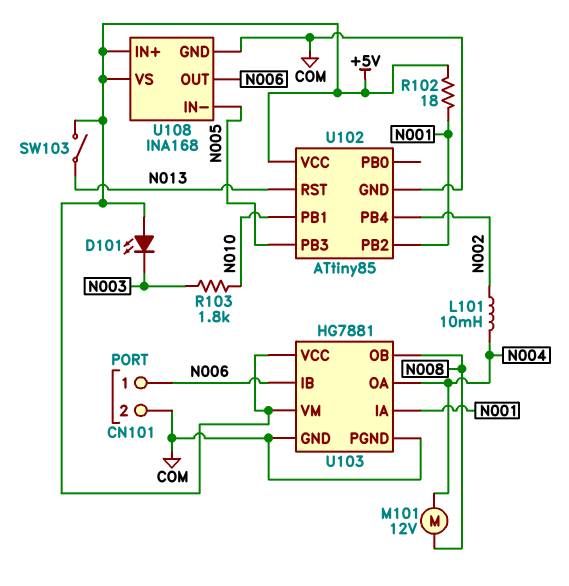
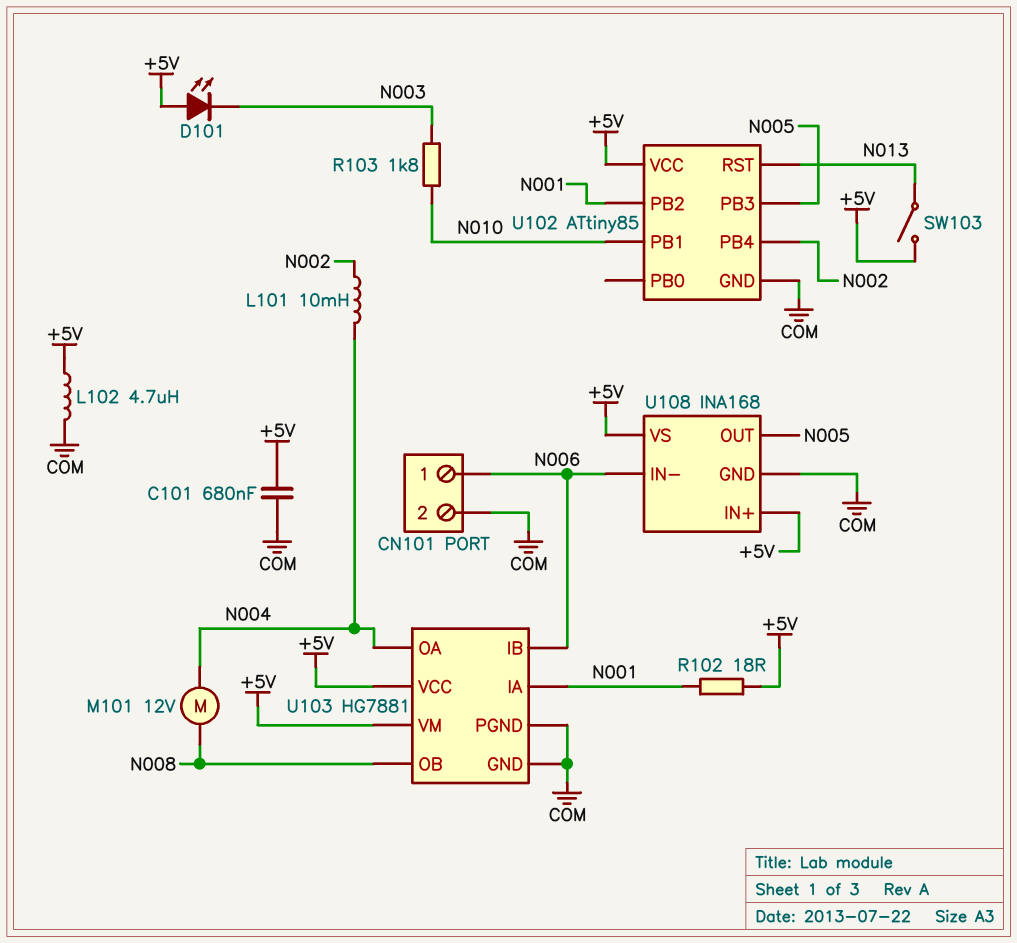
C101: none -> 680nF (+5V, COM)
L102: none -> 4.7uH (+5V, COM)
U108 pin IN-: N005 -> N006
U108 pin OUT: N006 -> N005

